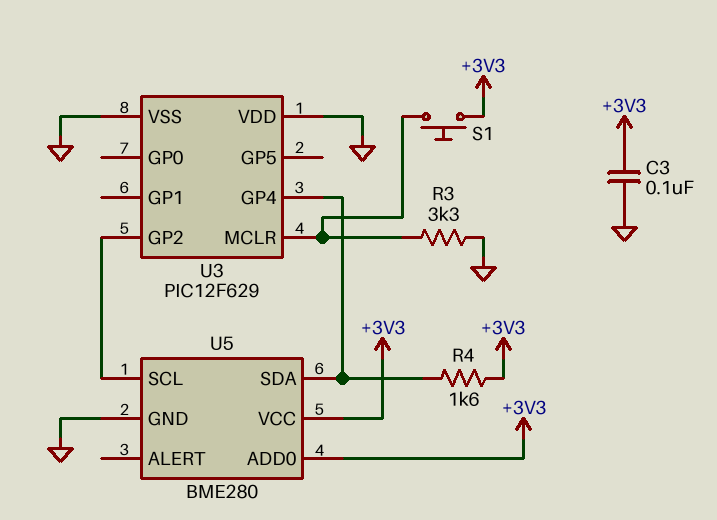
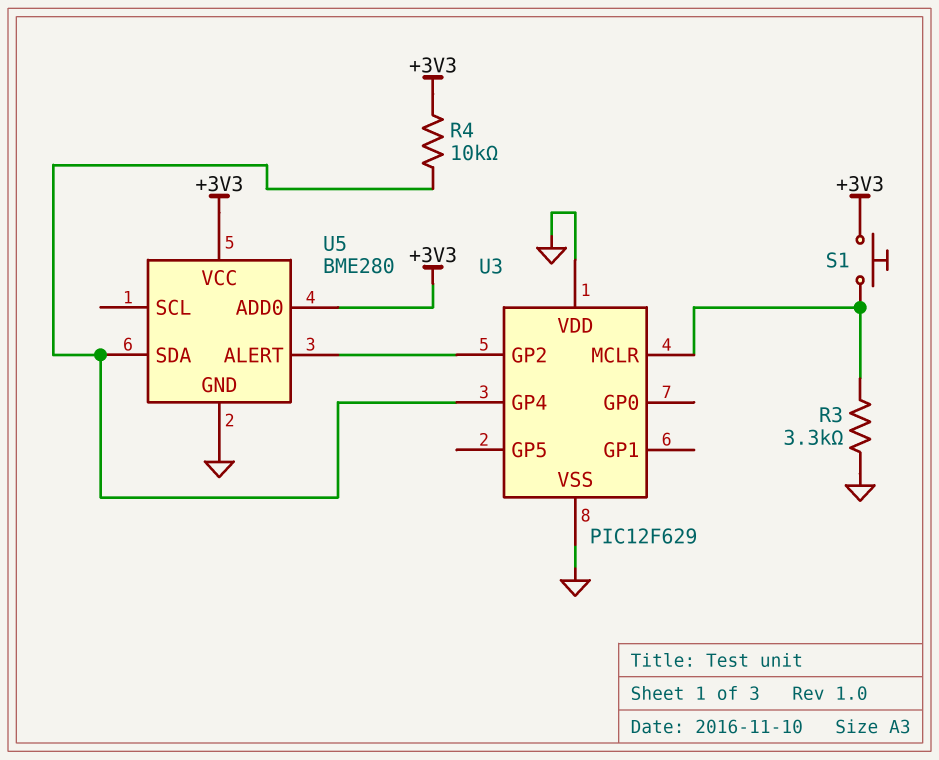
C3: 100nF (+3V3, GND) -> none
R4: 1.6k (+3V3, U3/GP4) -> 10k (+3V3, U3/GP4)
U5 pin ALERT: none -> U3/GP2
U5 pin SCL: U3/GP2 -> none

